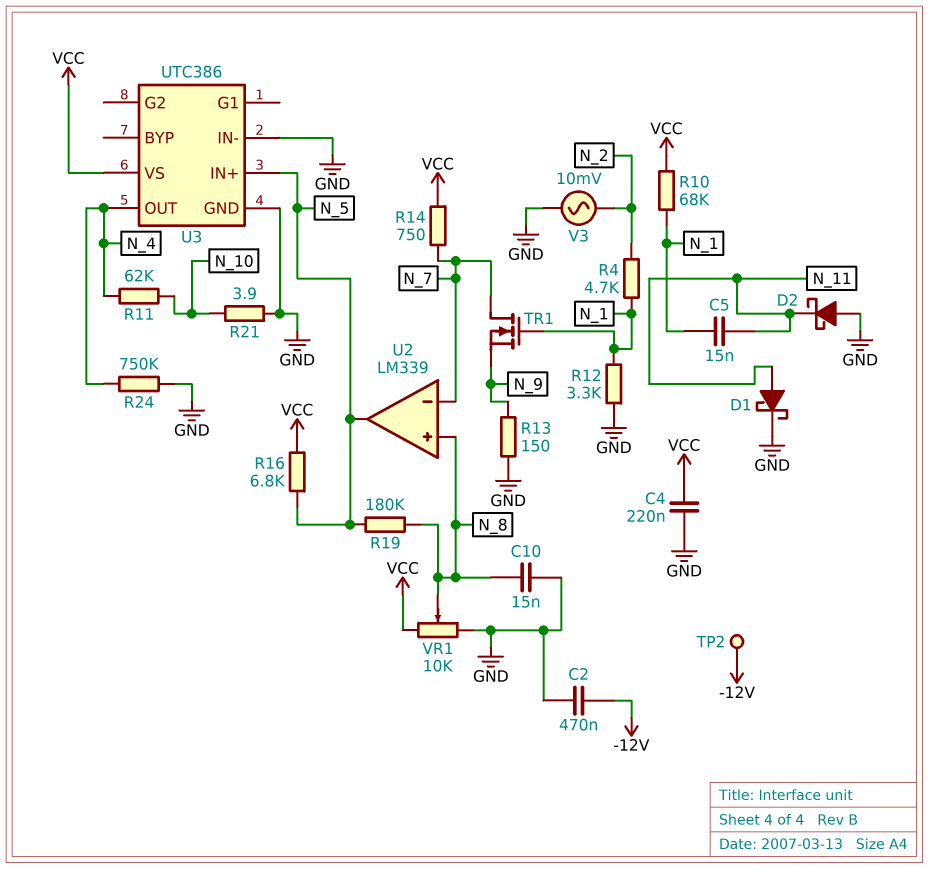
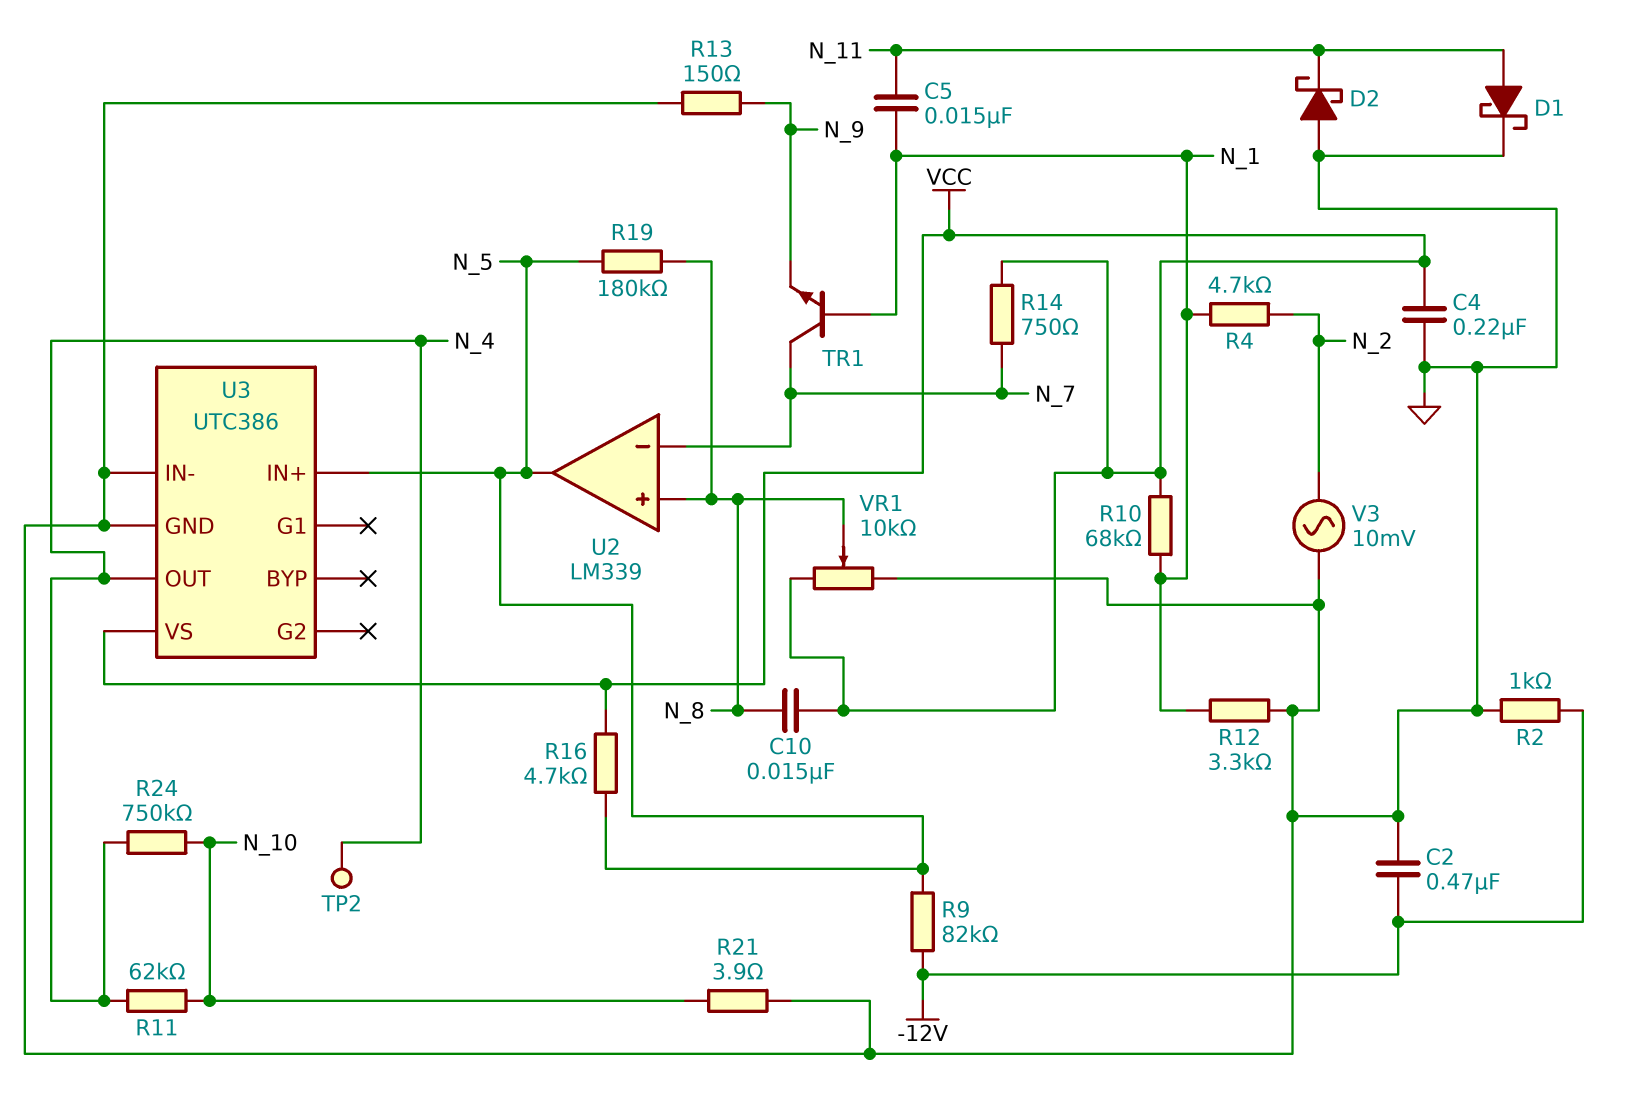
C10: 15nF (GND, N_8) -> 15nF (N_8, VCC)
R2: none -> 1k (-12V, GND)
R9: none -> 82k (-12V, N_5)
R16: 6.8k (N_5, VCC) -> 4.7k (N_5, VCC)
R24: 750k (GND, N_4) -> 750k (N_4, N_10)
TP2: test point (-12V) -> test point (N_4)
TR1: NMOS (G N_1, D N_7, S N_9) -> NPN (B N_1, C N_7, E N_9)

